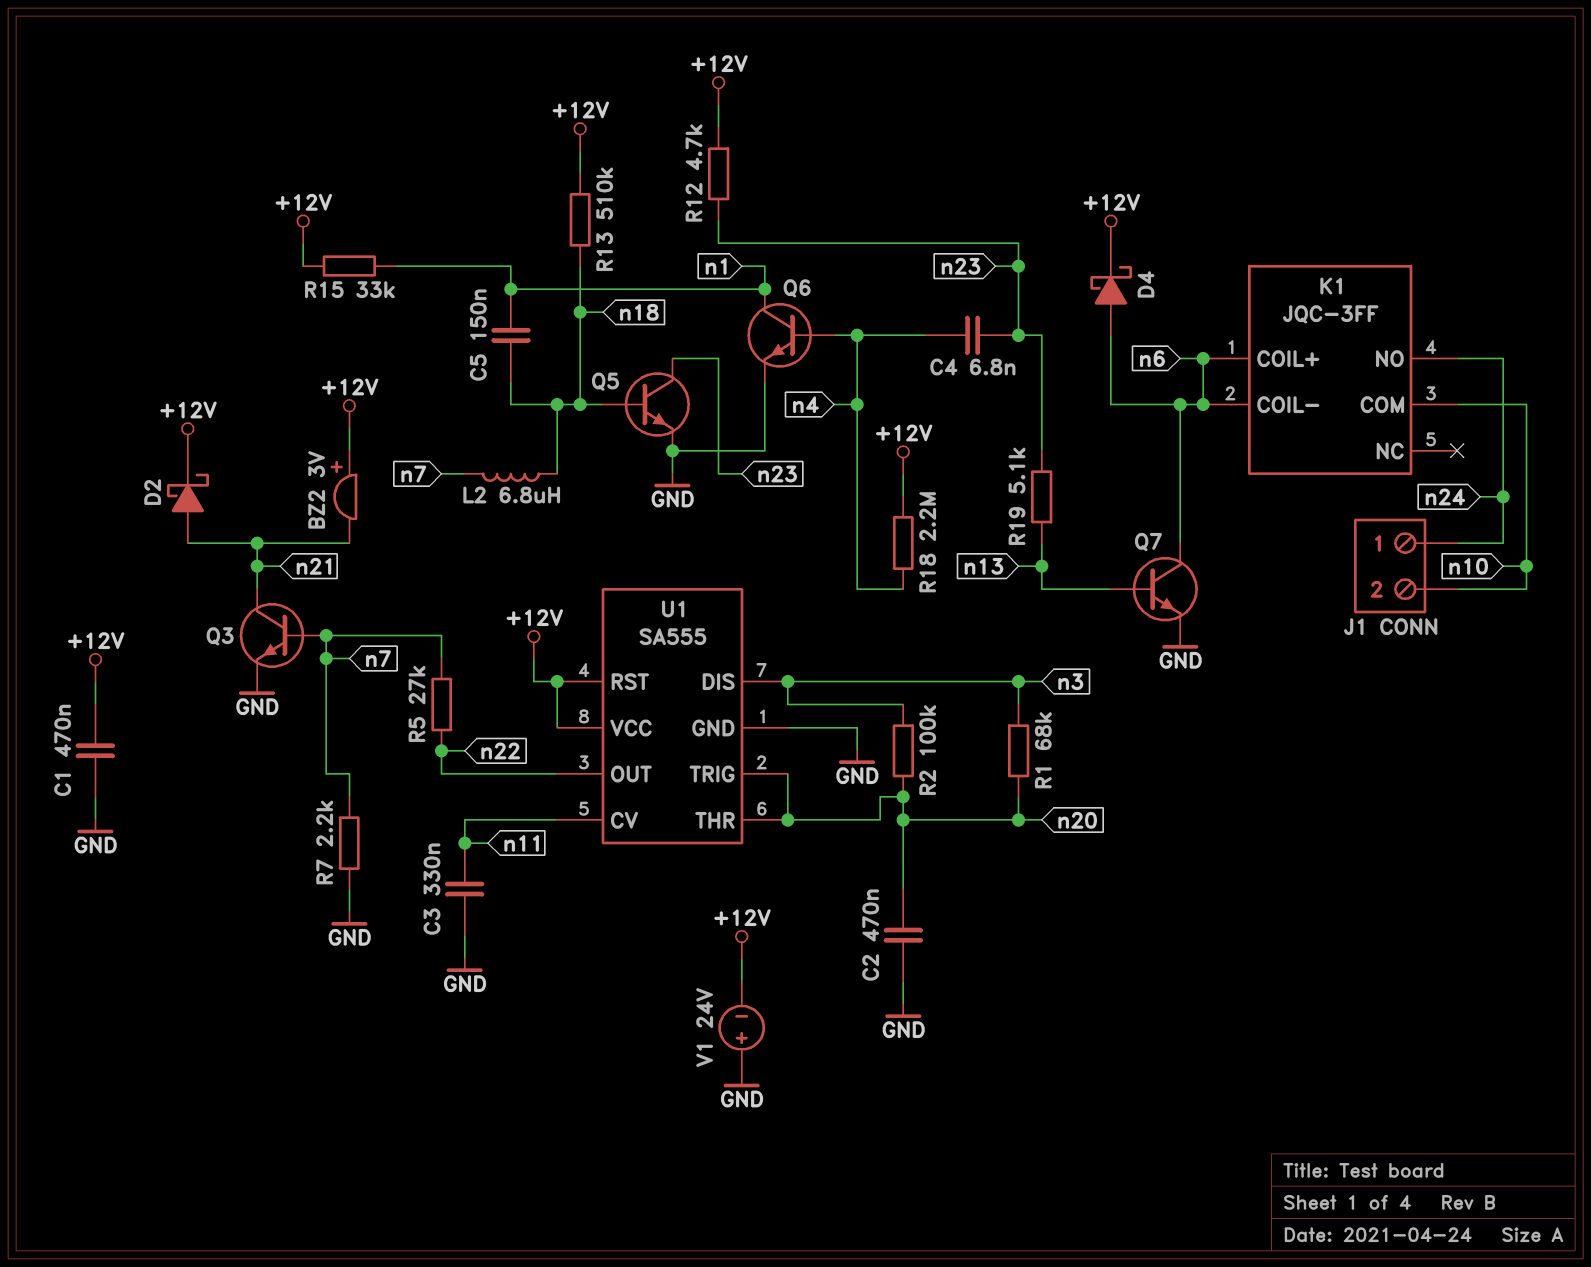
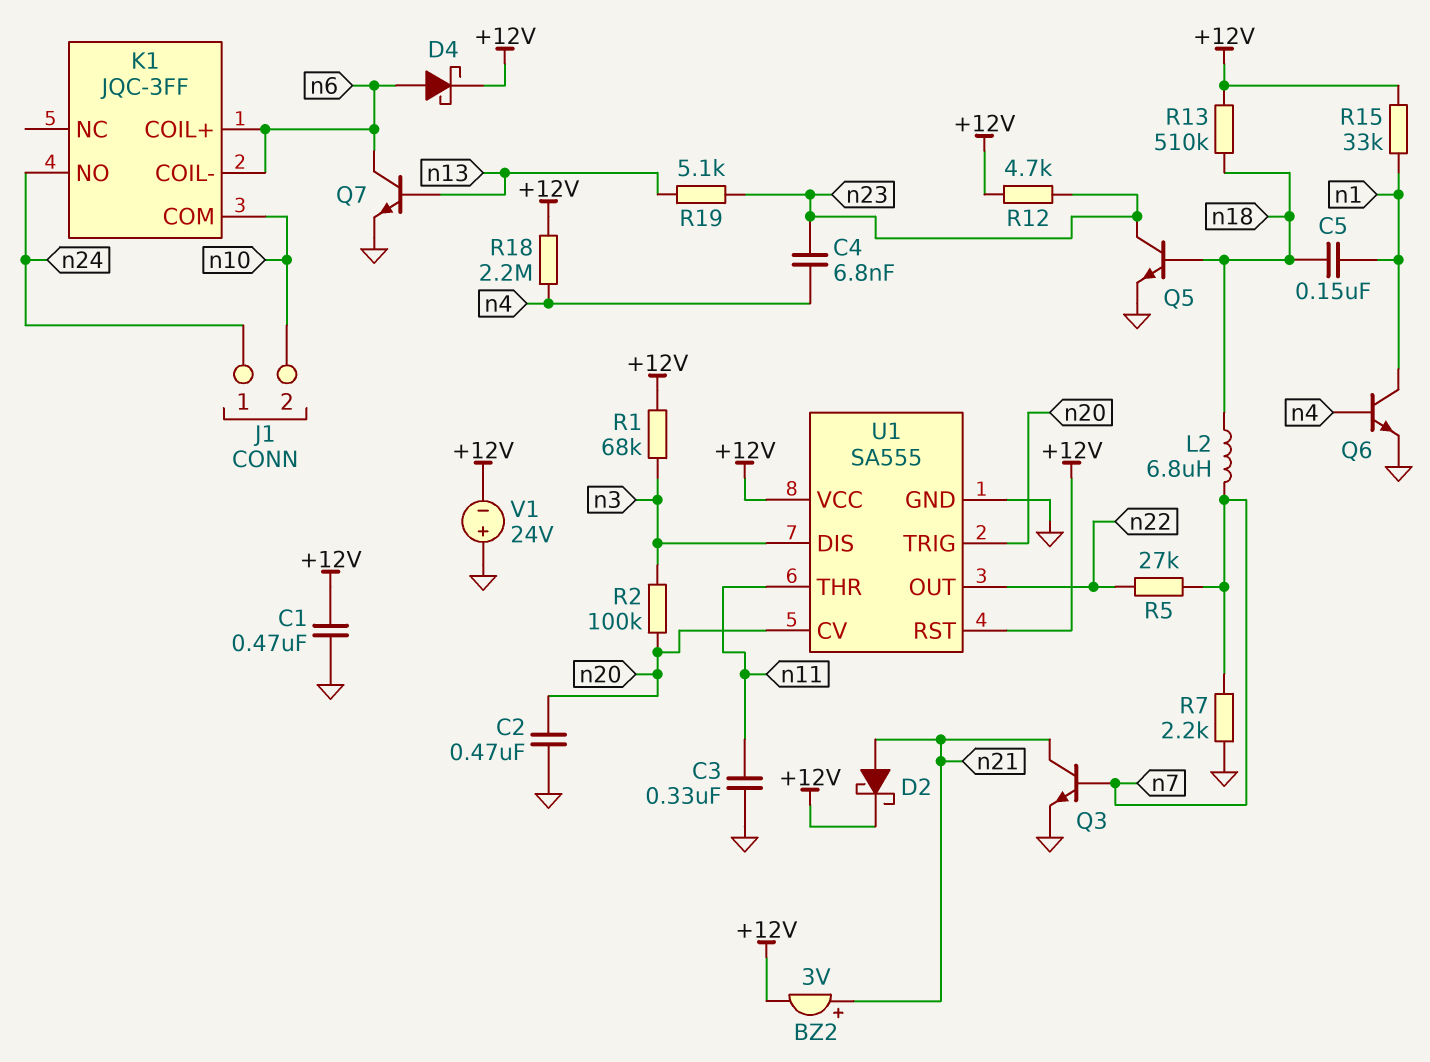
BZ2: buzzer 3V (plus +12V, minus n21) -> buzzer 3V (plus n21, minus +12V)
R1: 68k (n3, n20) -> 68k (+12V, n3)
U1 pin CV: n11 -> n20
U1 pin THR: n20 -> n11

